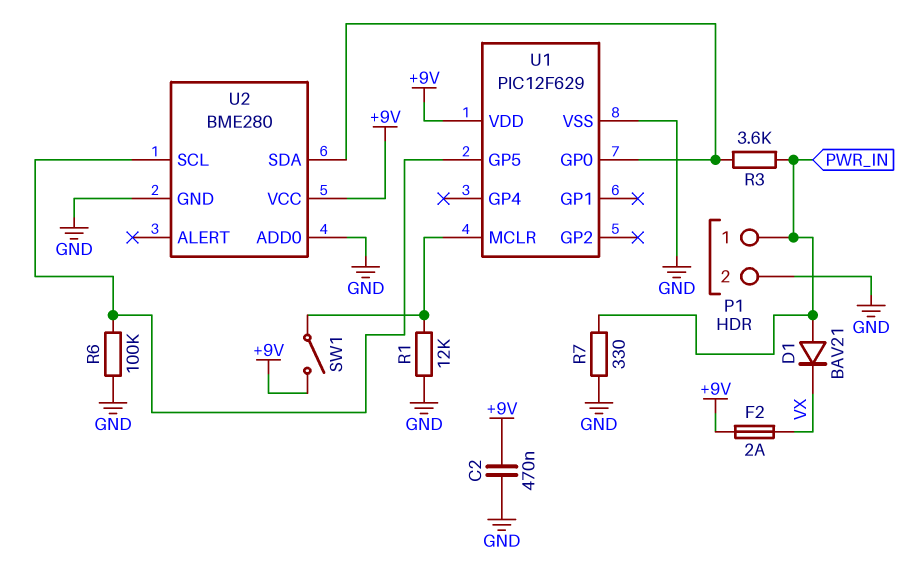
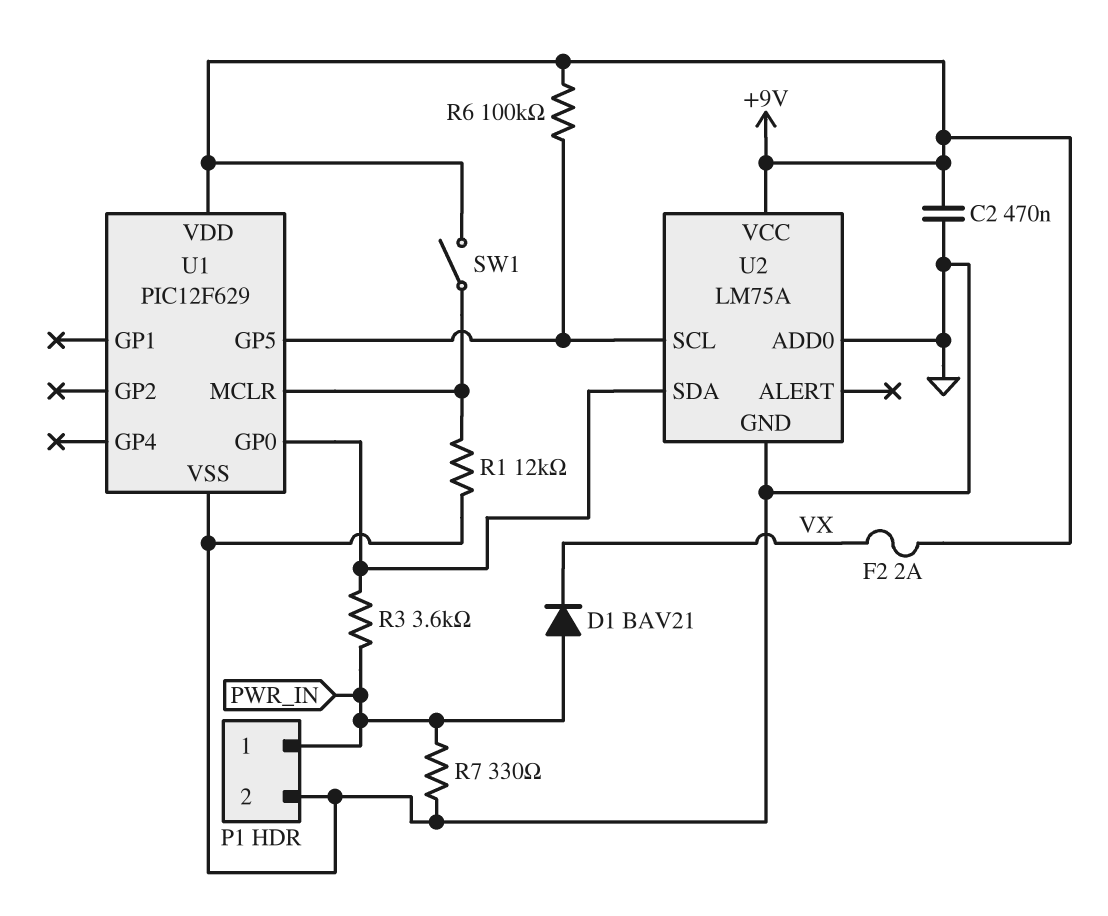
R6: 100k (GND, U1/GP5) -> 100k (+9V, U1/GP5)
U2: BME280 -> LM75A

